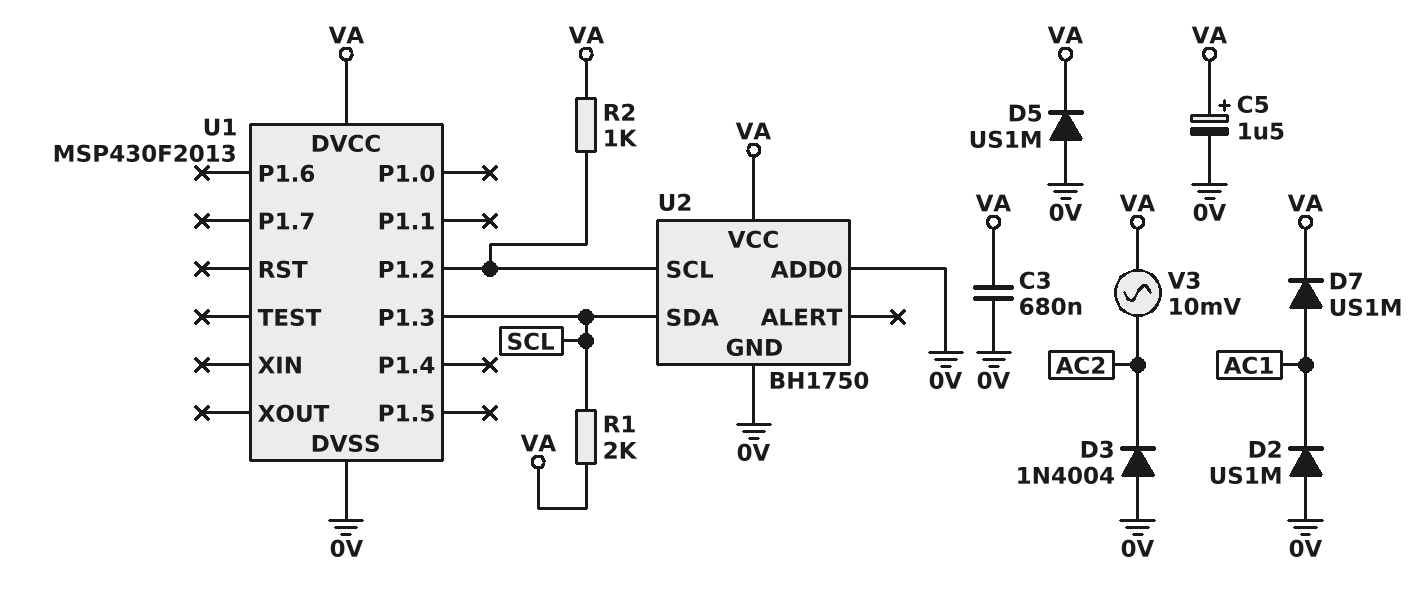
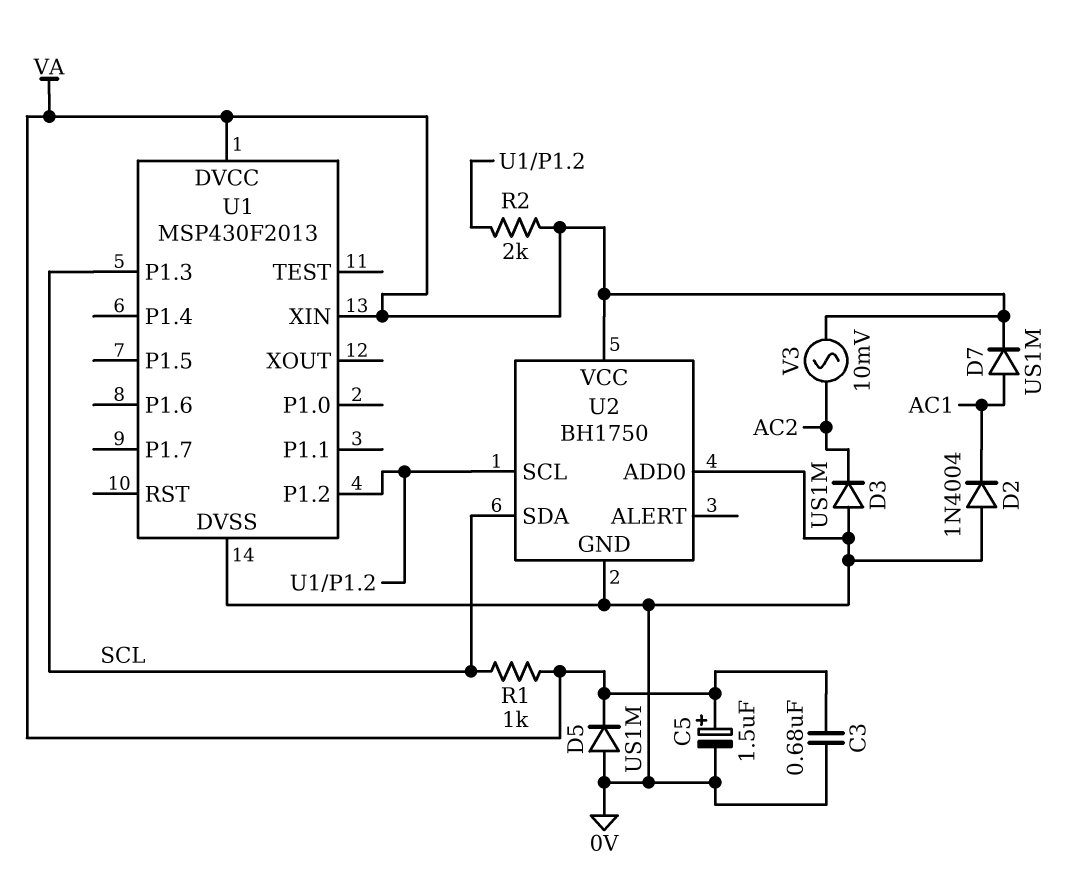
D2: diode US1M (A 0V, K AC1) -> diode 1N4004 (A 0V, K AC1)
D3: diode 1N4004 (A 0V, K AC2) -> diode US1M (A 0V, K AC2)
R1: 2k (SCL, VA) -> 1k (SCL, VA)
R2: 1k (U1/P1.2, VA) -> 2k (U1/P1.2, VA)
U1 pin XIN: none -> VA

